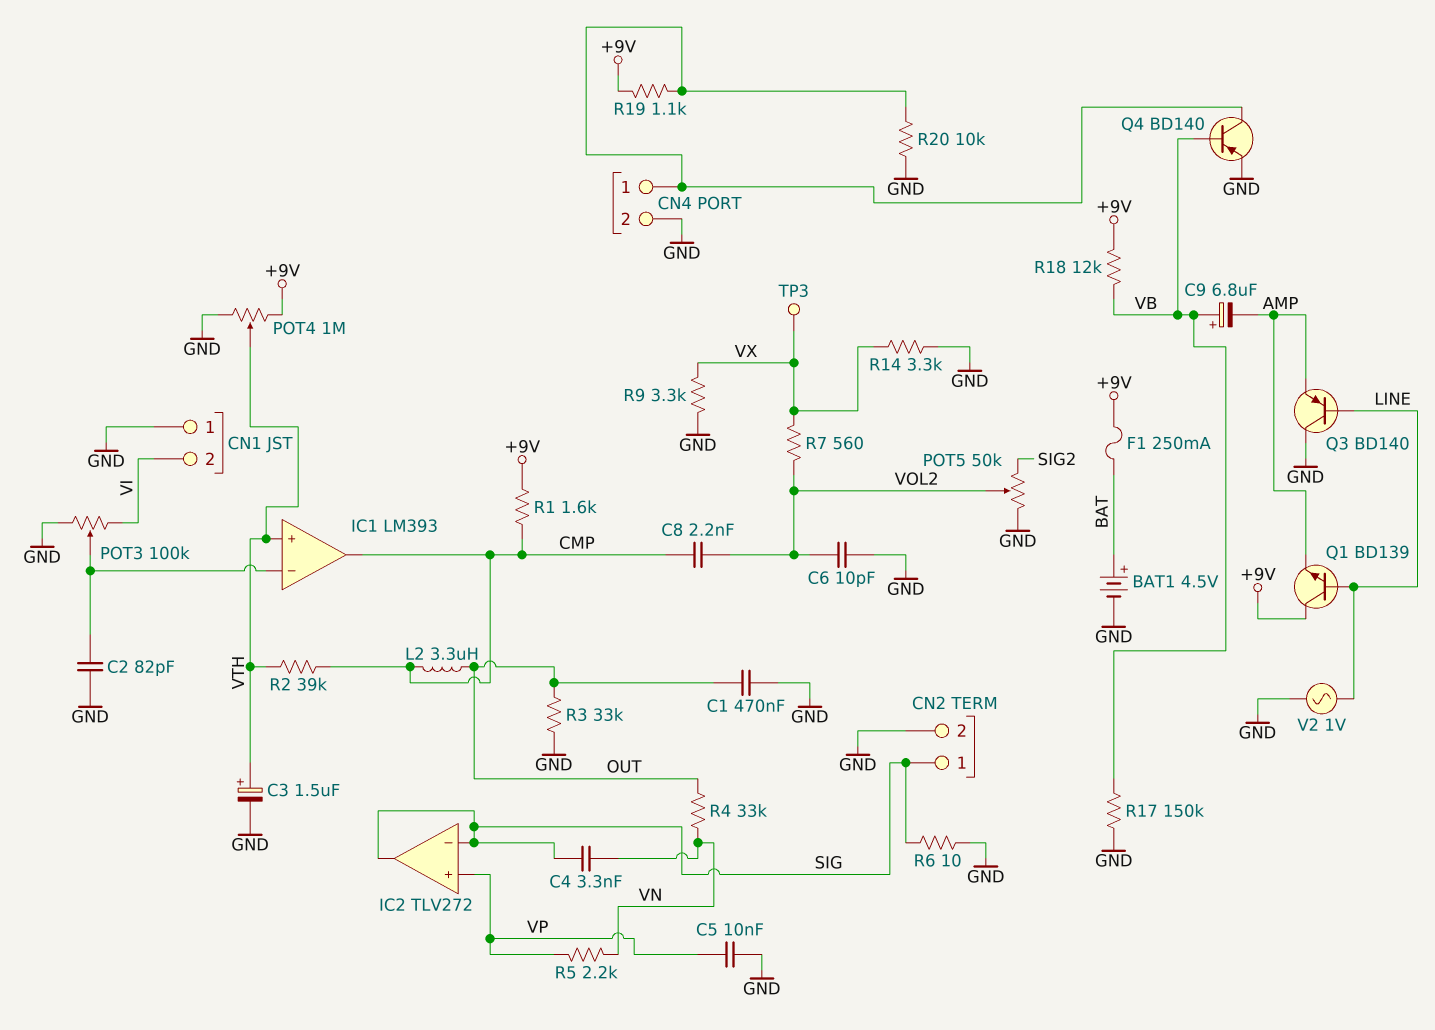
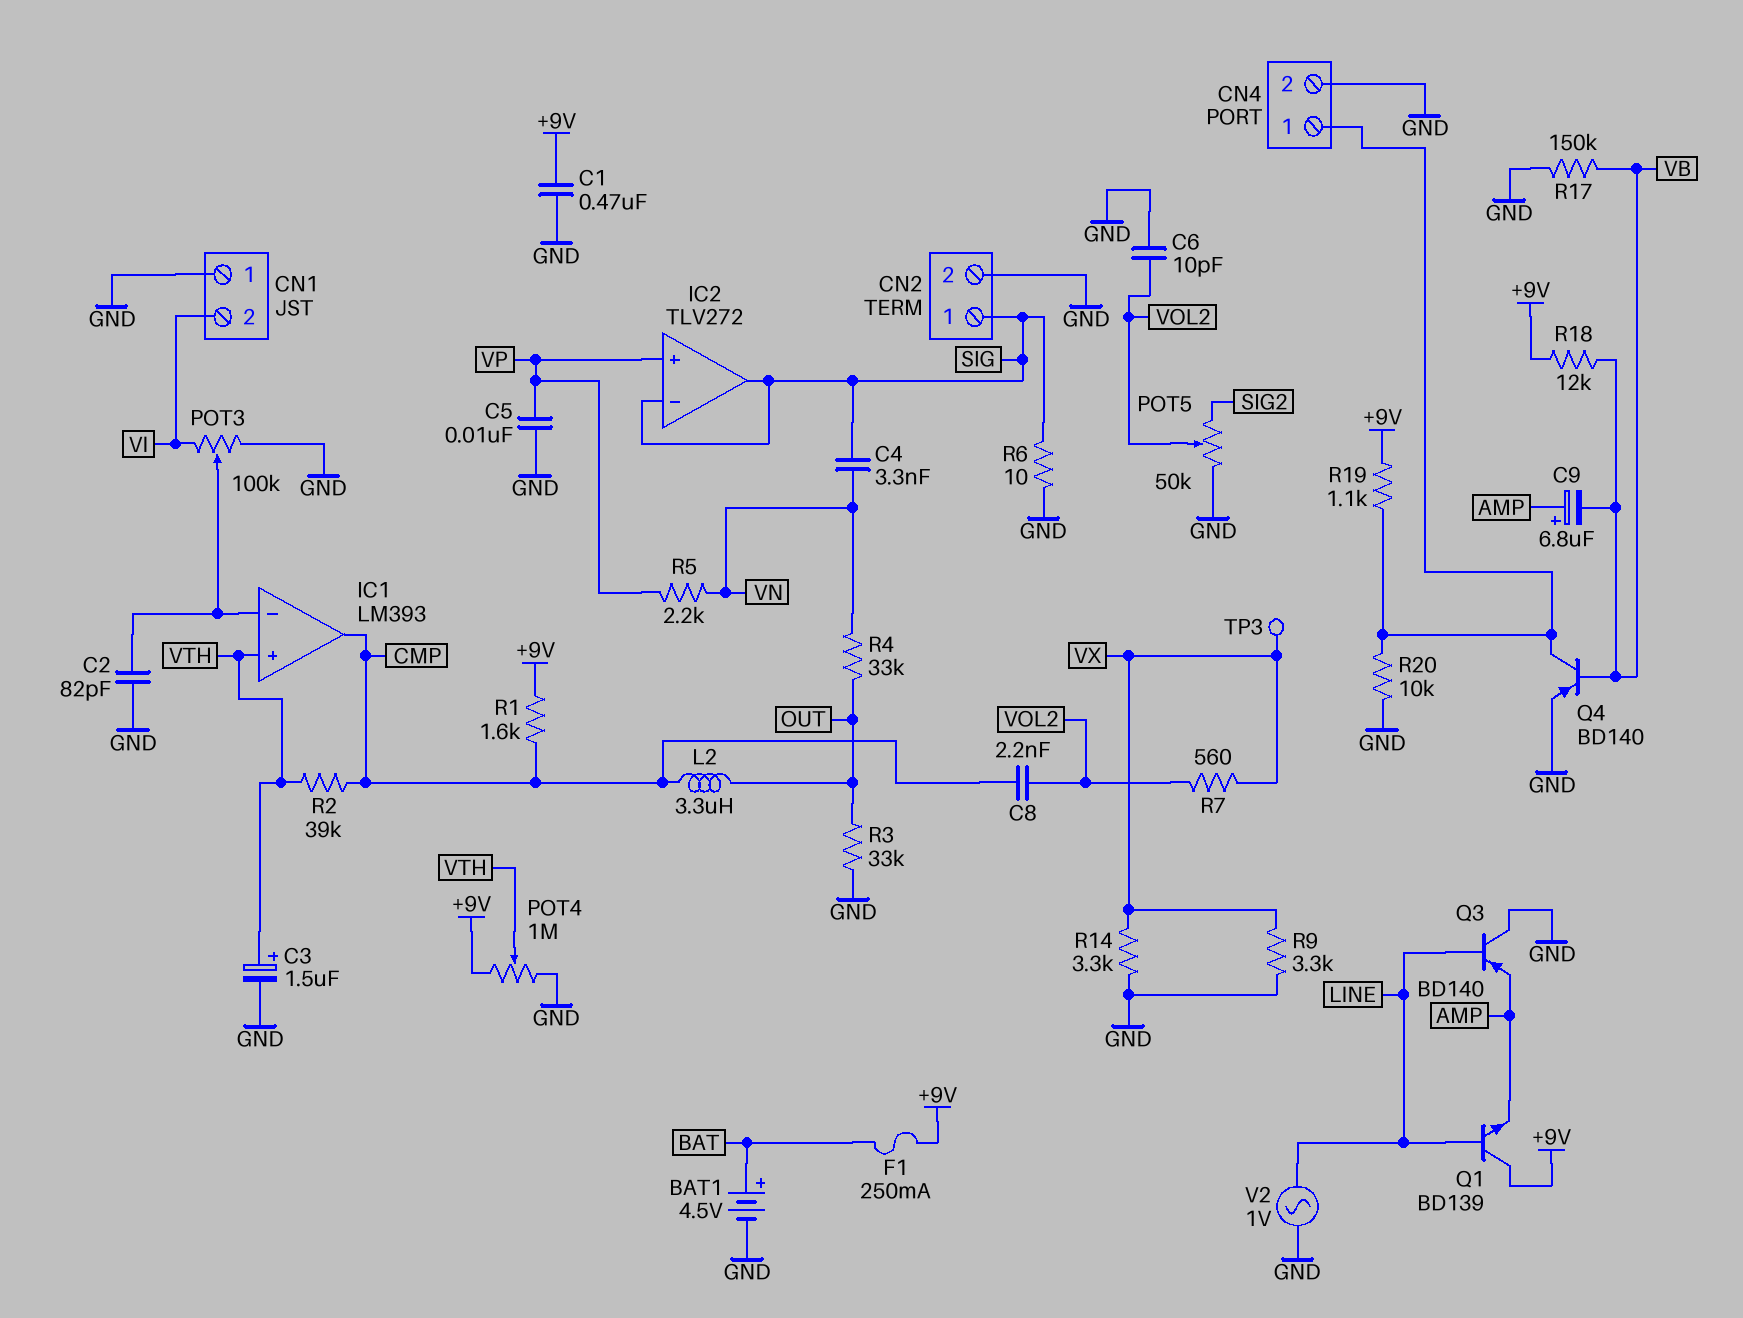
C1: 470nF (GND, OUT) -> 470nF (+9V, GND)
C9: 6.8uF (plus VB, minus AMP) -> 6.8uF (plus AMP, minus VB)

